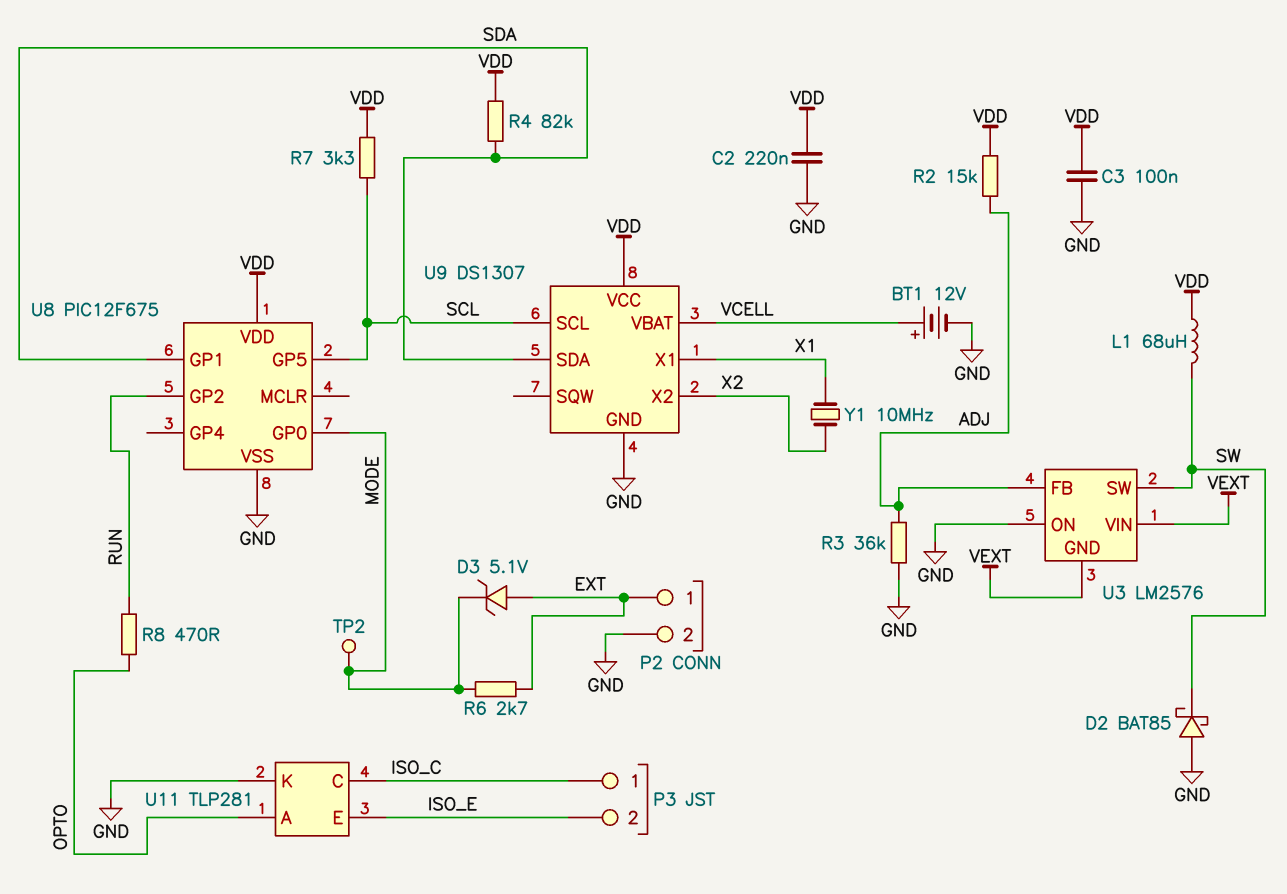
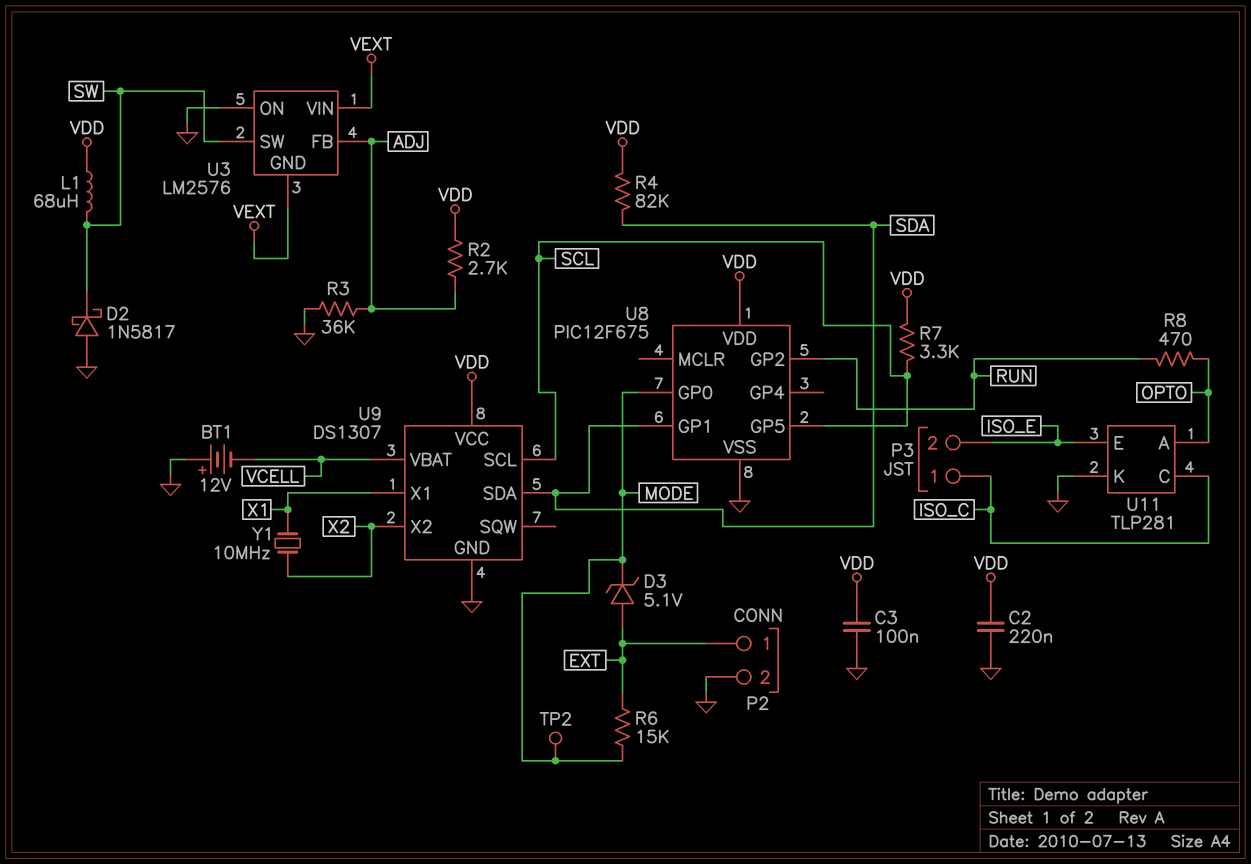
BT1: 12V (plus VCELL, minus GND) -> 12V (plus GND, minus VCELL)
D2: schottky BAT85 (A GND, K SW) -> schottky 1N5817 (A GND, K SW)
R2: 15k (ADJ, VDD) -> 2.7k (ADJ, VDD)
R6: 2.7k (EXT, MODE) -> 15k (EXT, MODE)

